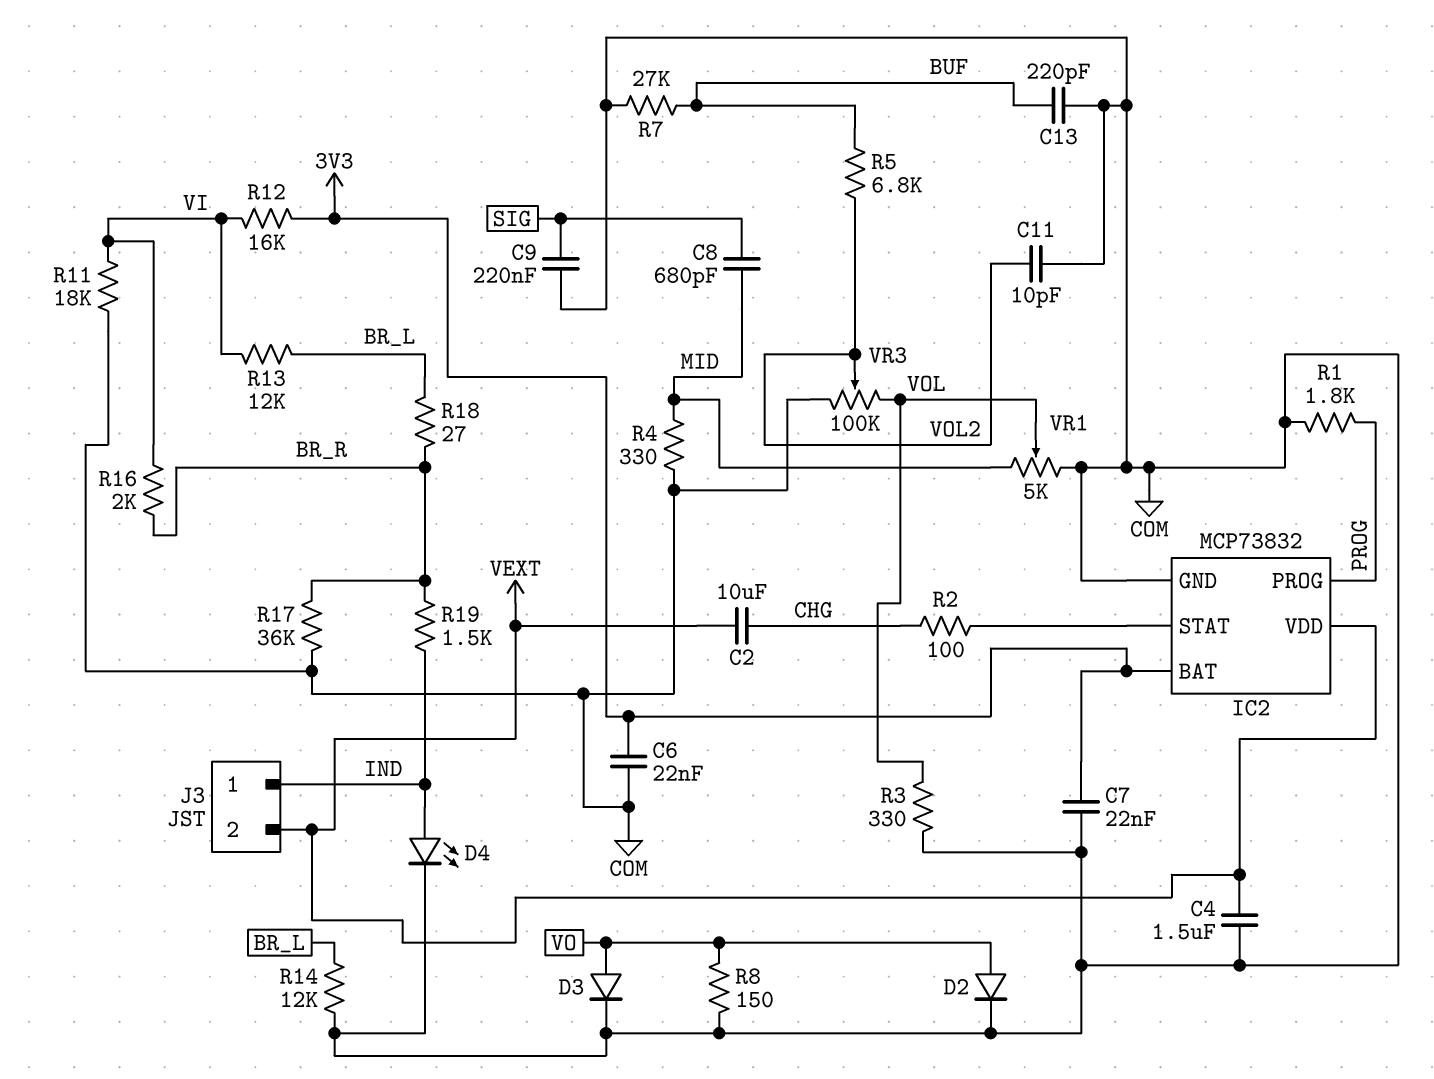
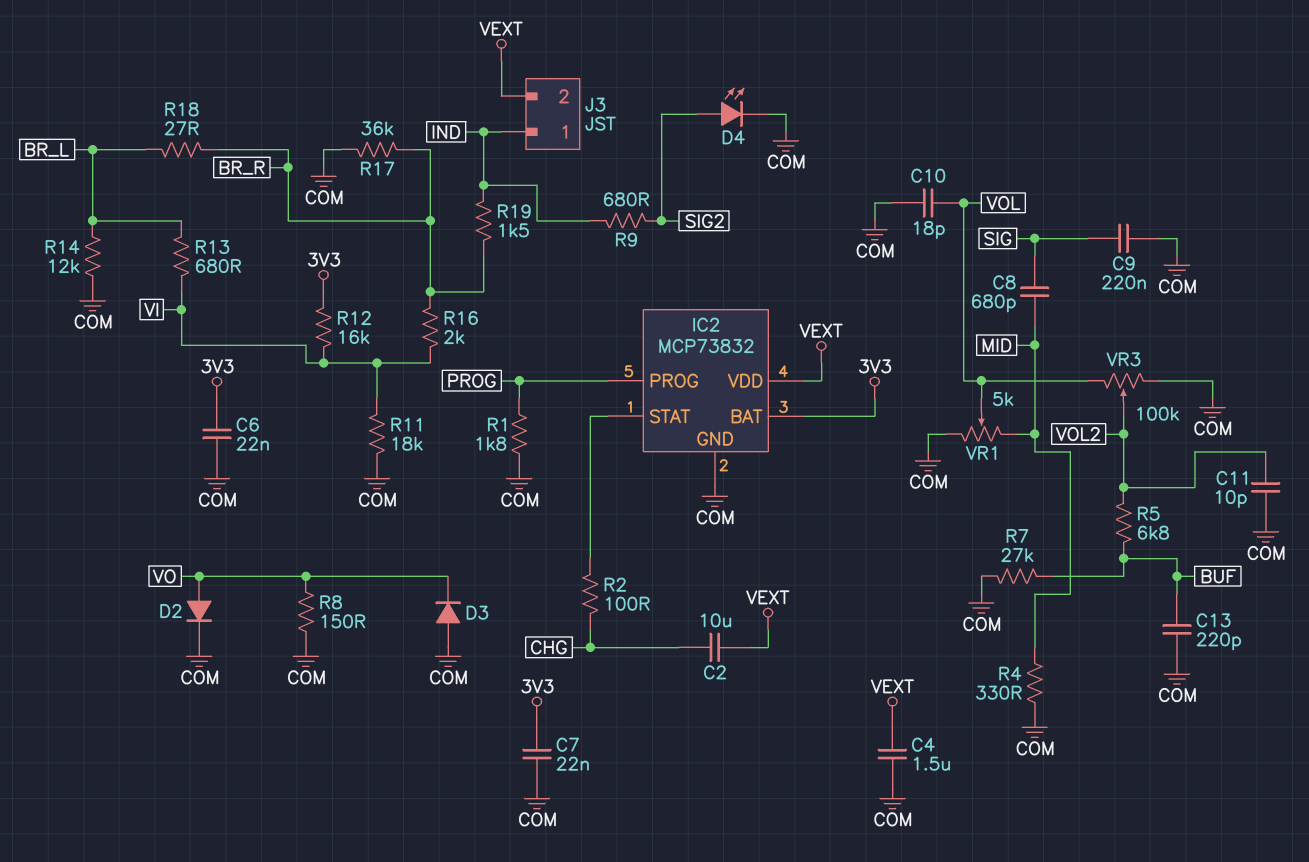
C10: none -> 18pF (COM, VOL)
D3: diode (A VO, K COM) -> diode (A COM, K VO)
D4: LED (A IND, K COM) -> LED (A SIG2, K COM)
R3: 330 (COM, VOL) -> none
R9: none -> 680 (IND, SIG2)
R13: 12k (BR_L, VI) -> 680 (BR_L, VI)

